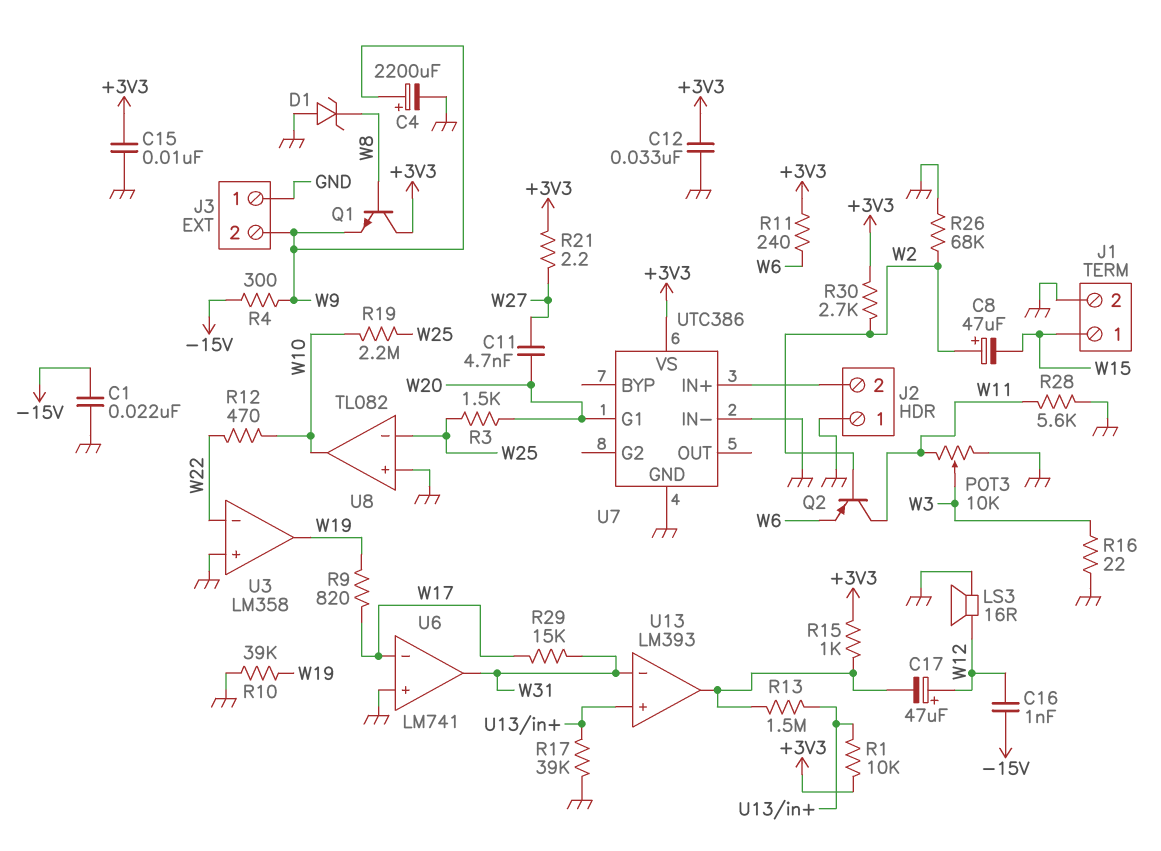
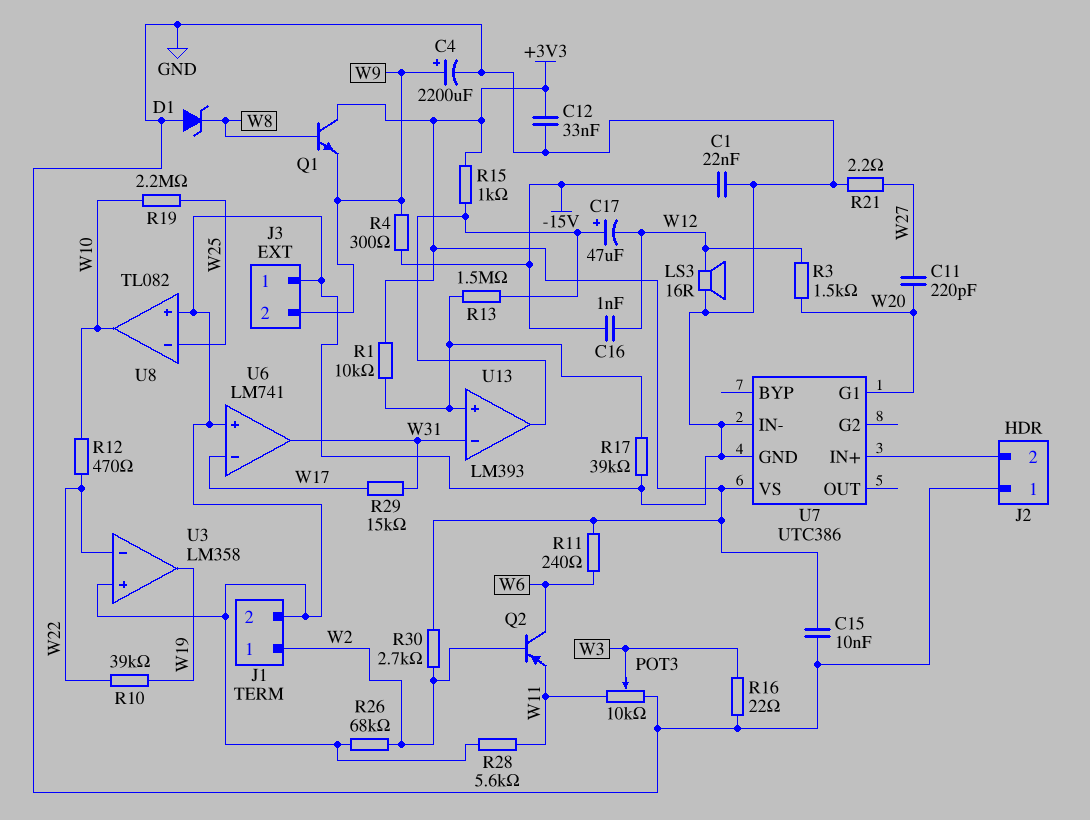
C8: 47uF (plus W2, minus W15) -> none
C11: 4.7nF (W20, W27) -> 220pF (W20, W27)
C17: 47uF (plus W12, minus U13/out) -> 47uF (plus U13/out, minus W12)
J1 pin 1: W15 -> W2
Q2: PNP (B W2, C W11, E W6) -> PNP (B W2, C W6, E W11)
R3: 1.5k (W20, W25) -> 1.5k (W12, W20)
R9: 820 (W17, W19) -> none
R10: 39k (GND, W19) -> 39k (W19, W22)
R21: 2.2 (+3V3, W27) -> 2.2 (GND, W27)

